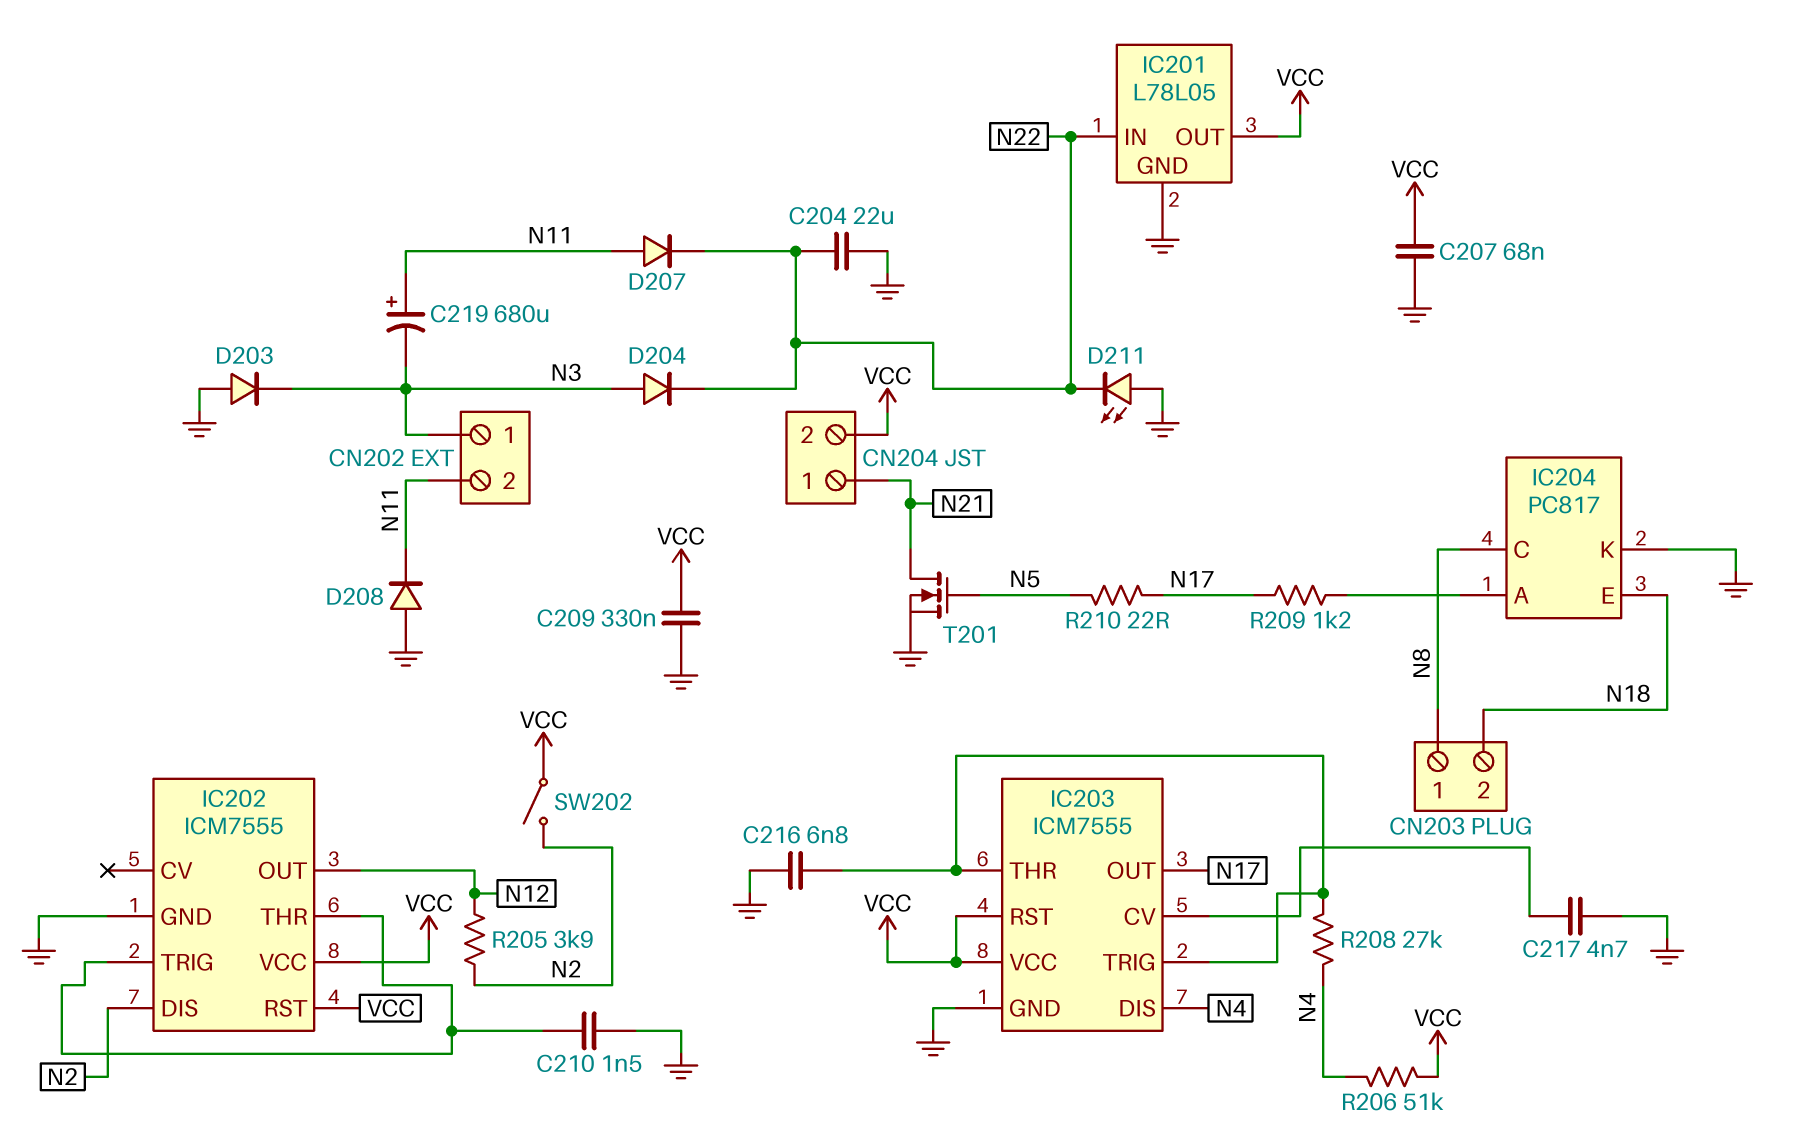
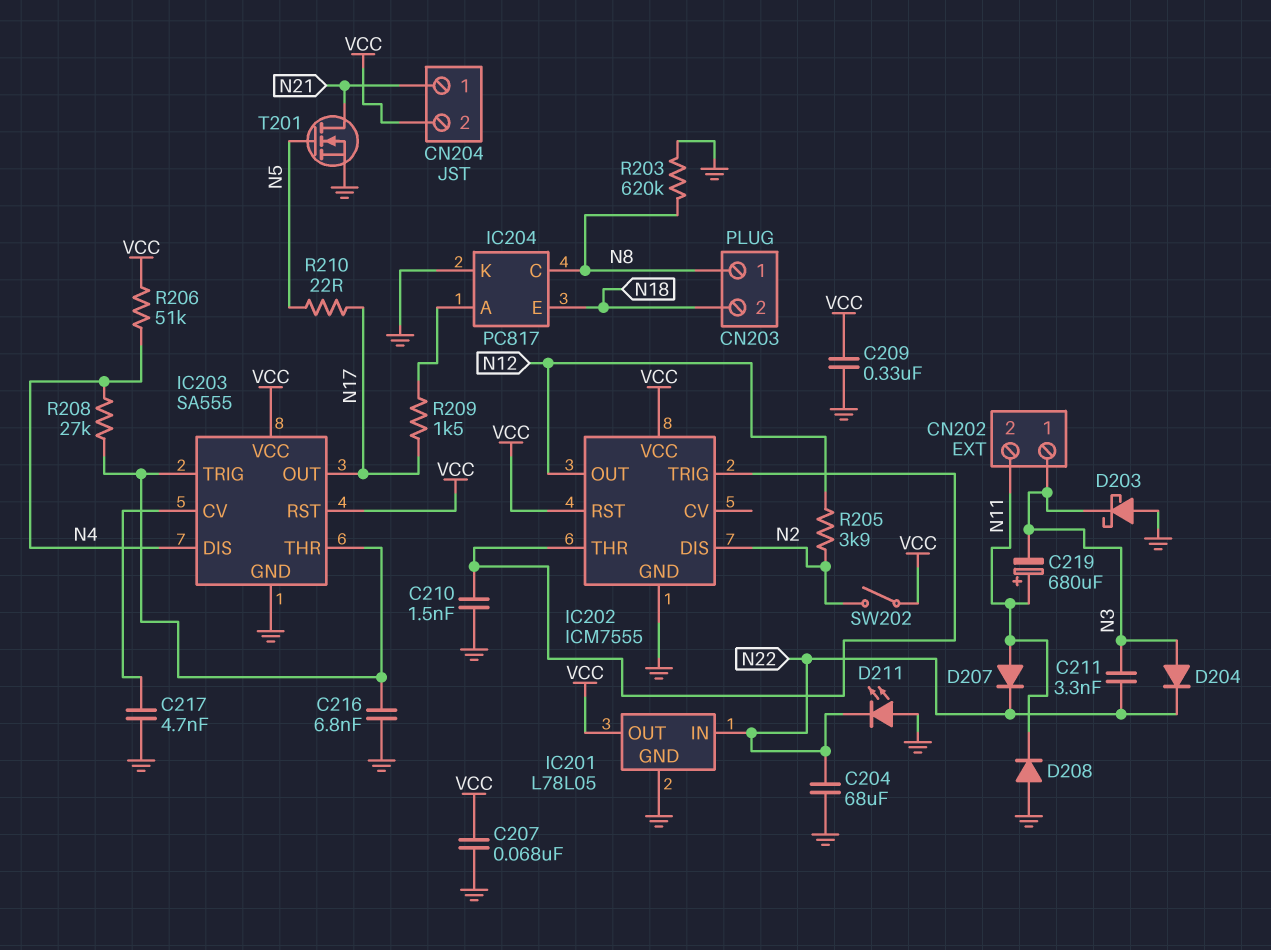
C204: 22uF (GND, N22) -> 68uF (GND, N22)
C211: none -> 3.3nF (N3, N22)
D203: diode (A GND, K N3) -> schottky (A GND, K N3)
IC203: ICM7555 -> SA555
R203: none -> 620k (GND, N8)
R209: 1.2k (IC204/A, N17) -> 1.5k (IC204/A, N17)

